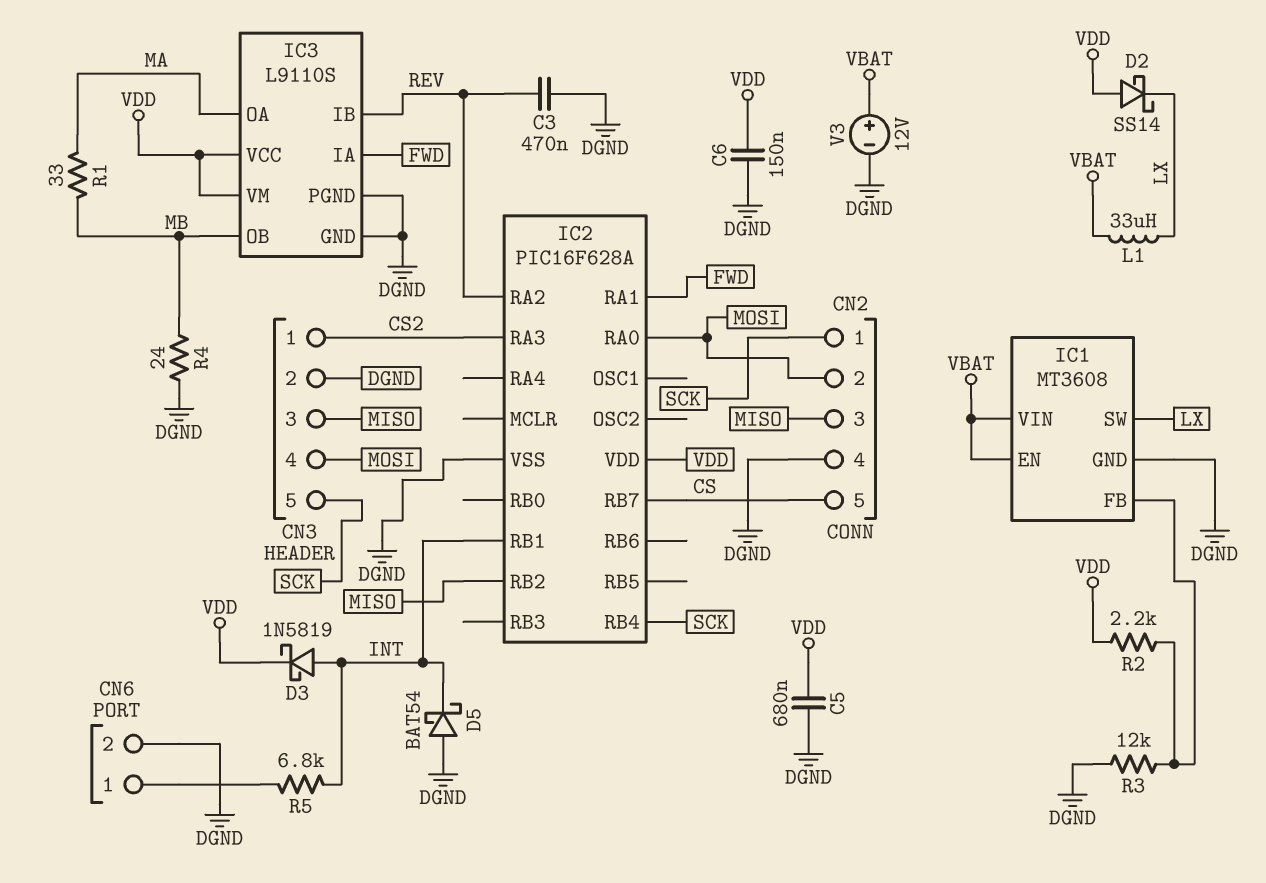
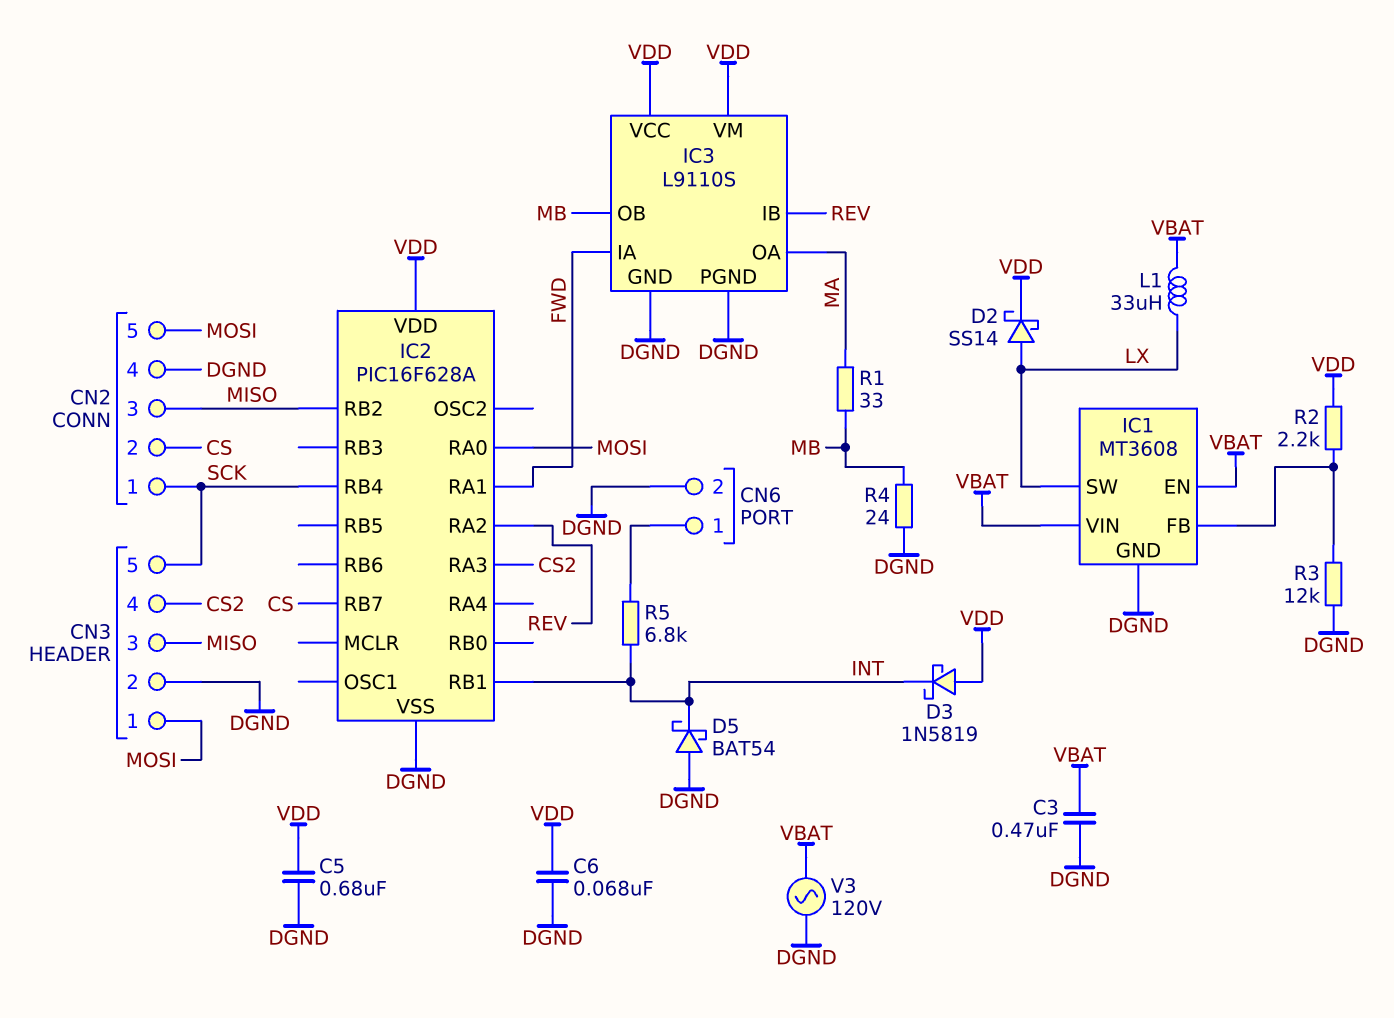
C3: 470nF (DGND, REV) -> 470nF (DGND, VBAT)
C6: 150nF (DGND, VDD) -> 68nF (DGND, VDD)
CN2 pin 2: MOSI -> CS
CN2 pin 5: CS -> MOSI
CN3 pin 1: CS2 -> MOSI
CN3 pin 4: MOSI -> CS2
D2: schottky SS14 (A VDD, K LX) -> schottky SS14 (A LX, K VDD)
D3: schottky 1N5819 (A INT, K VDD) -> schottky 1N5819 (A VDD, K INT)
V3: 12V (plus VBAT, minus DGND) -> AC 120V (DGND, VBAT)

